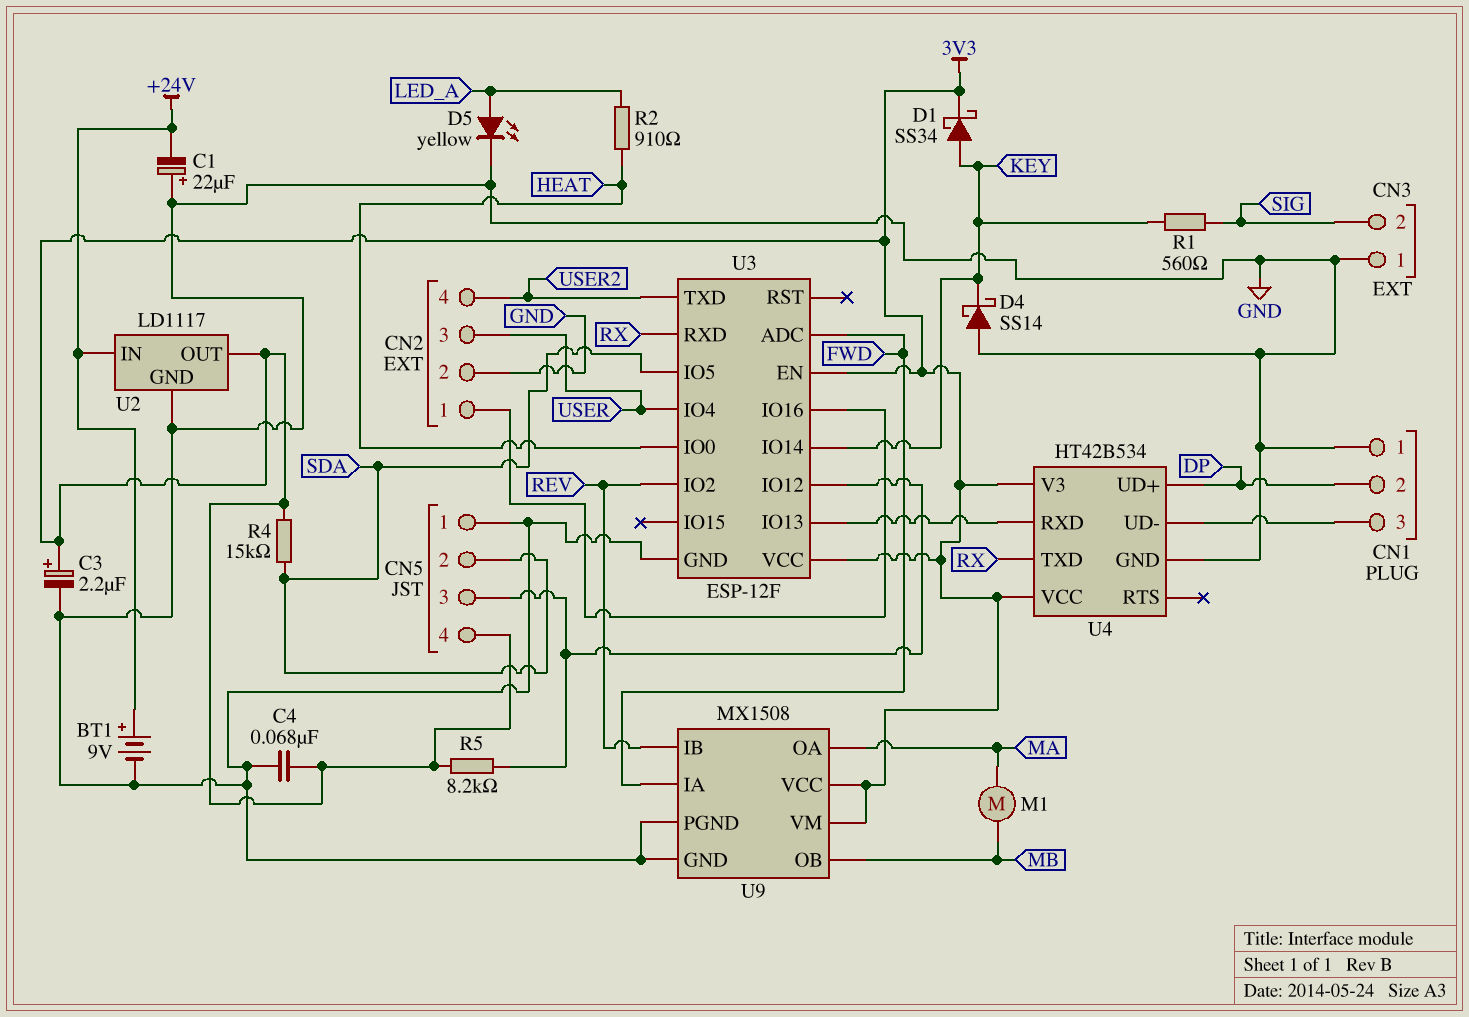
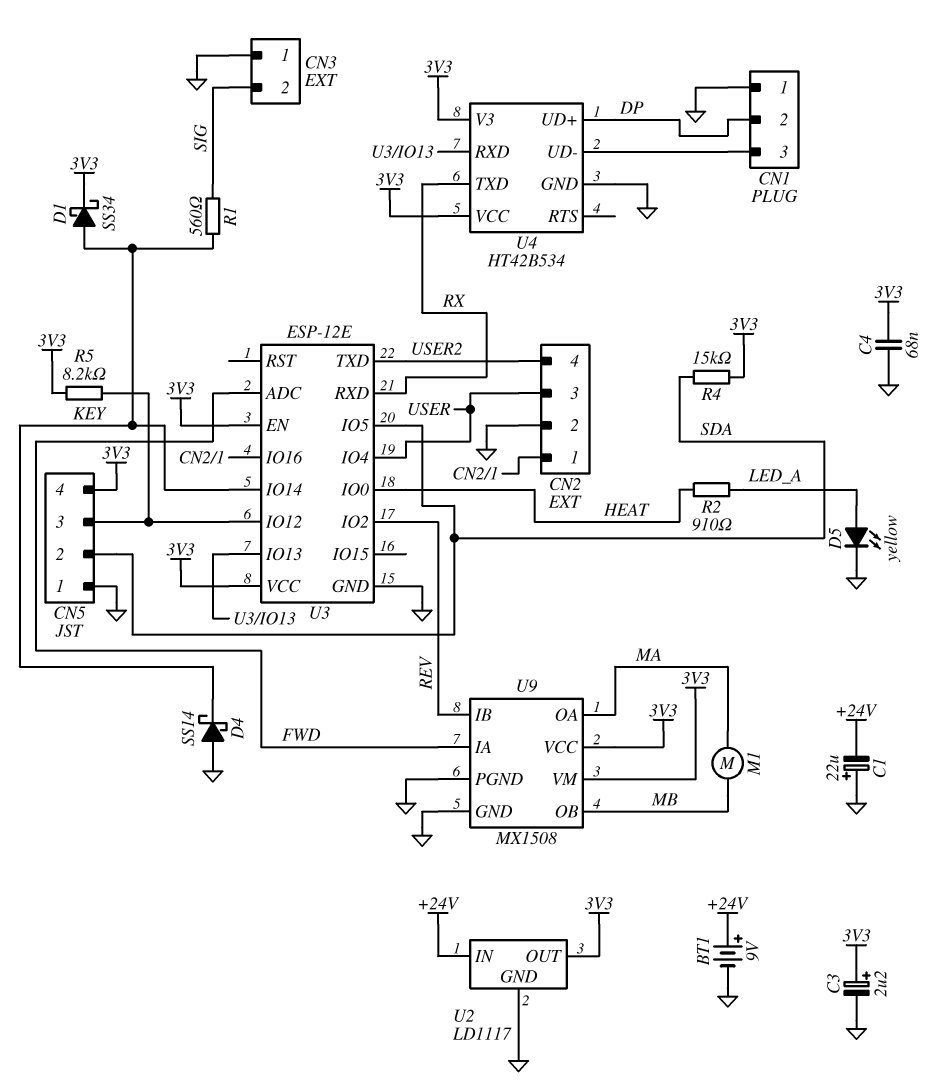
U3: ESP-12F -> ESP-12E

